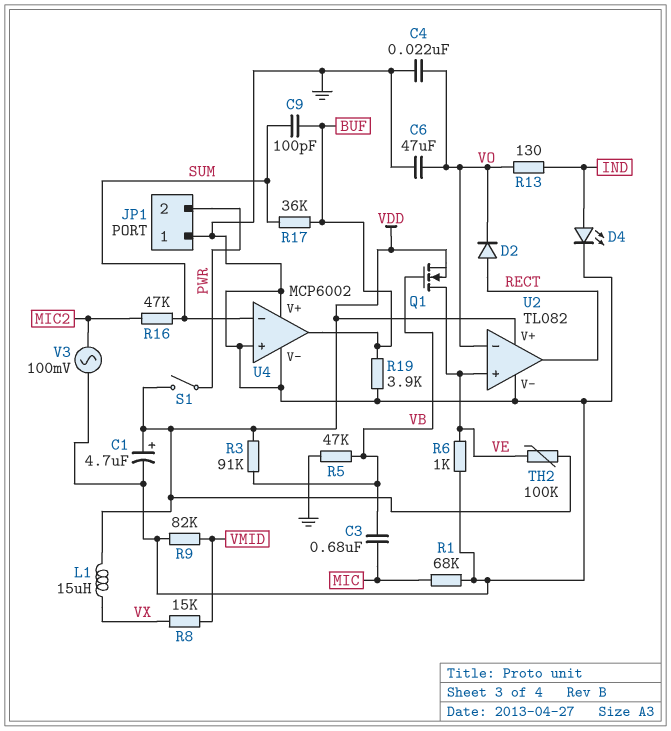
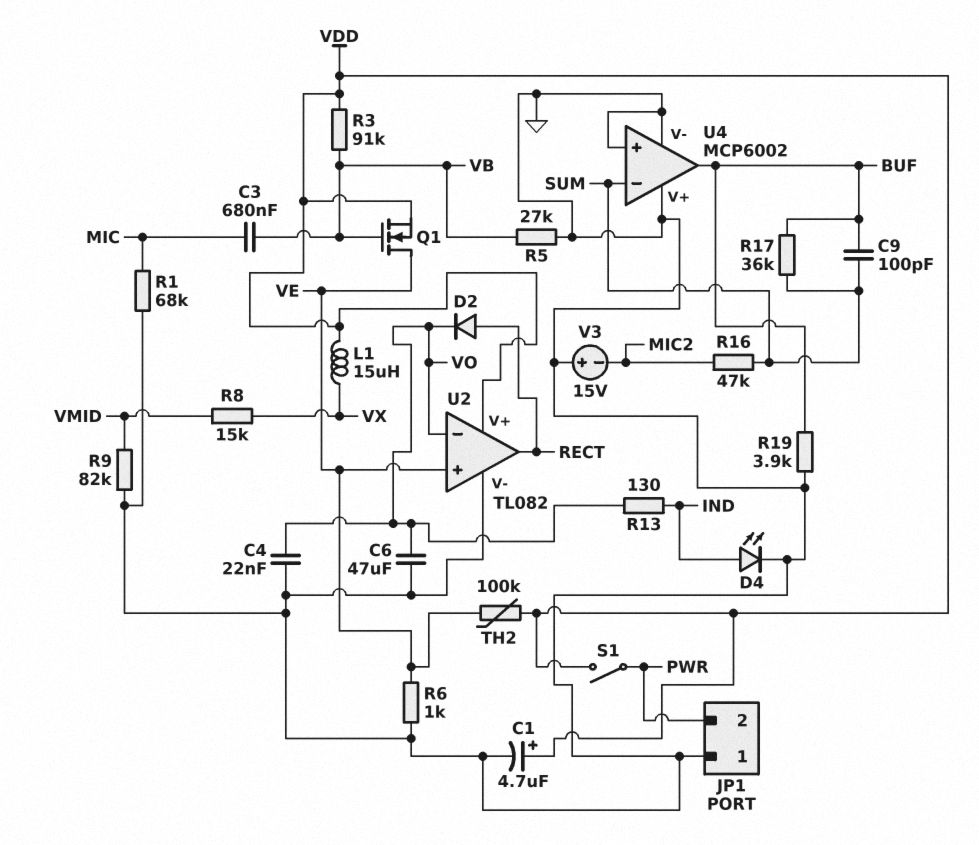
R5: 47k (GND, VB) -> 27k (GND, VB)
V3: AC 100mV (GND, MIC2) -> 15V (plus GND, minus MIC2)

